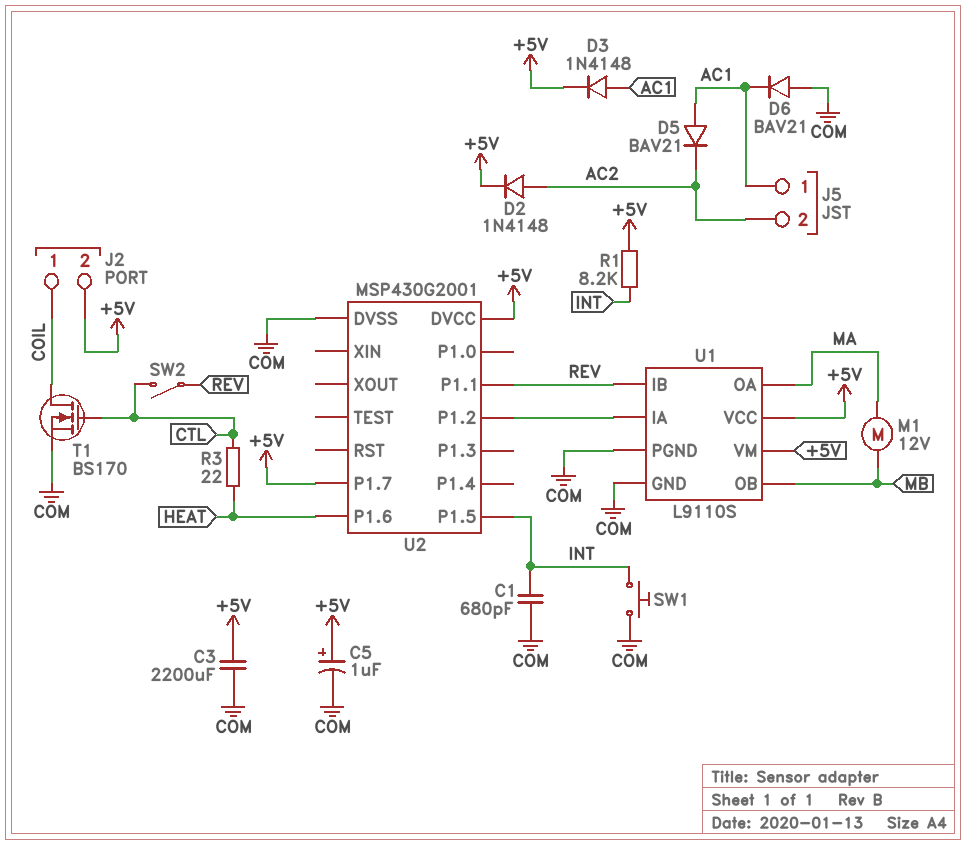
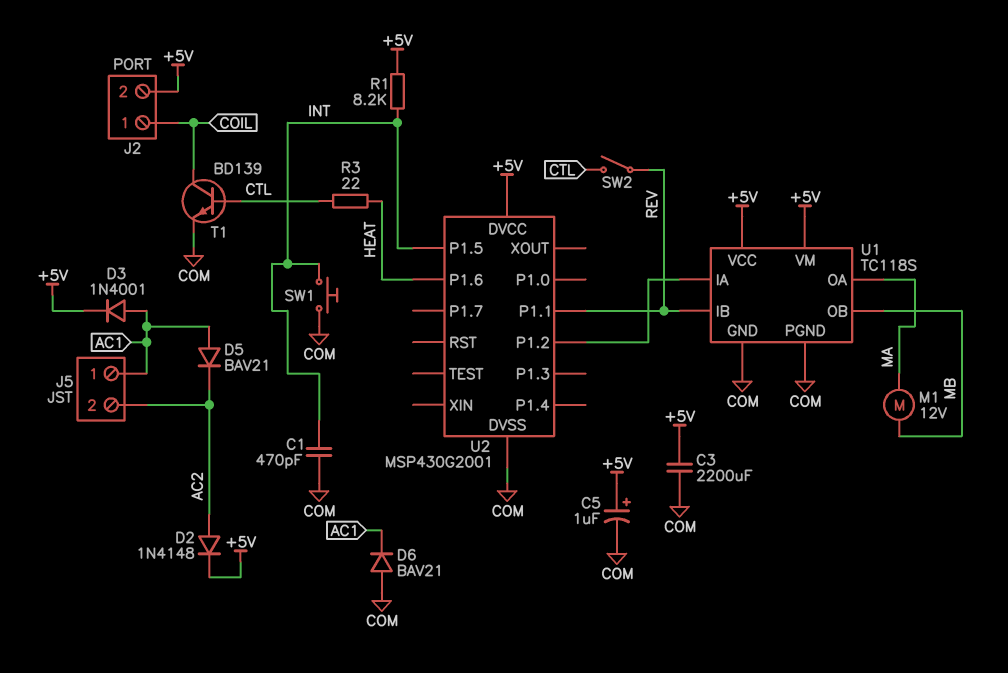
C1: 680pF (COM, INT) -> 470pF (COM, INT)
D3: diode 1N4148 (A AC1, K +5V) -> diode 1N4001 (A AC1, K +5V)
T1: NMOS BS170 (G CTL, D COIL, S COM) -> NPN BD139 (B CTL, C COIL, E COM)
U1: L9110S -> TC118S
U2 pin P1.7: +5V -> none

